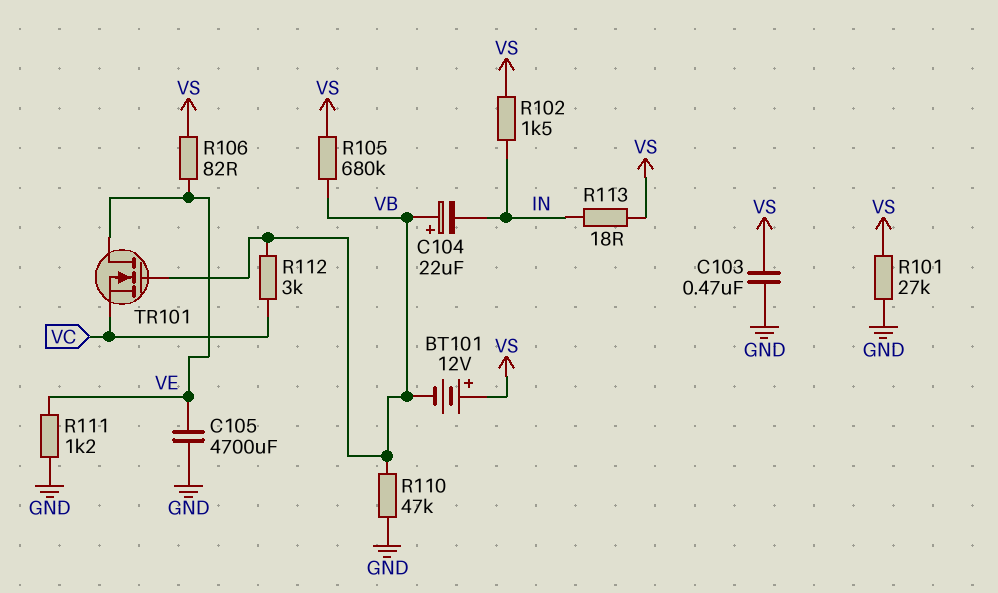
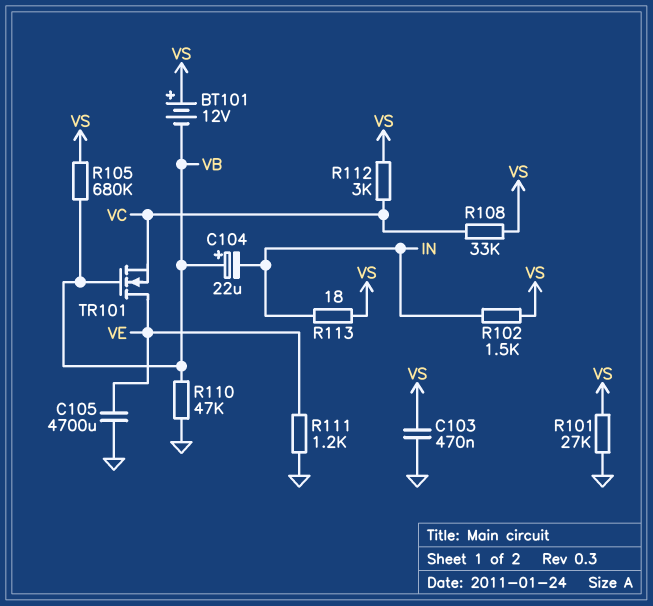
R106: 82 (VE, VS) -> none
R108: none -> 33k (VC, VS)
R112: 3k (VB, VC) -> 3k (VC, VS)

